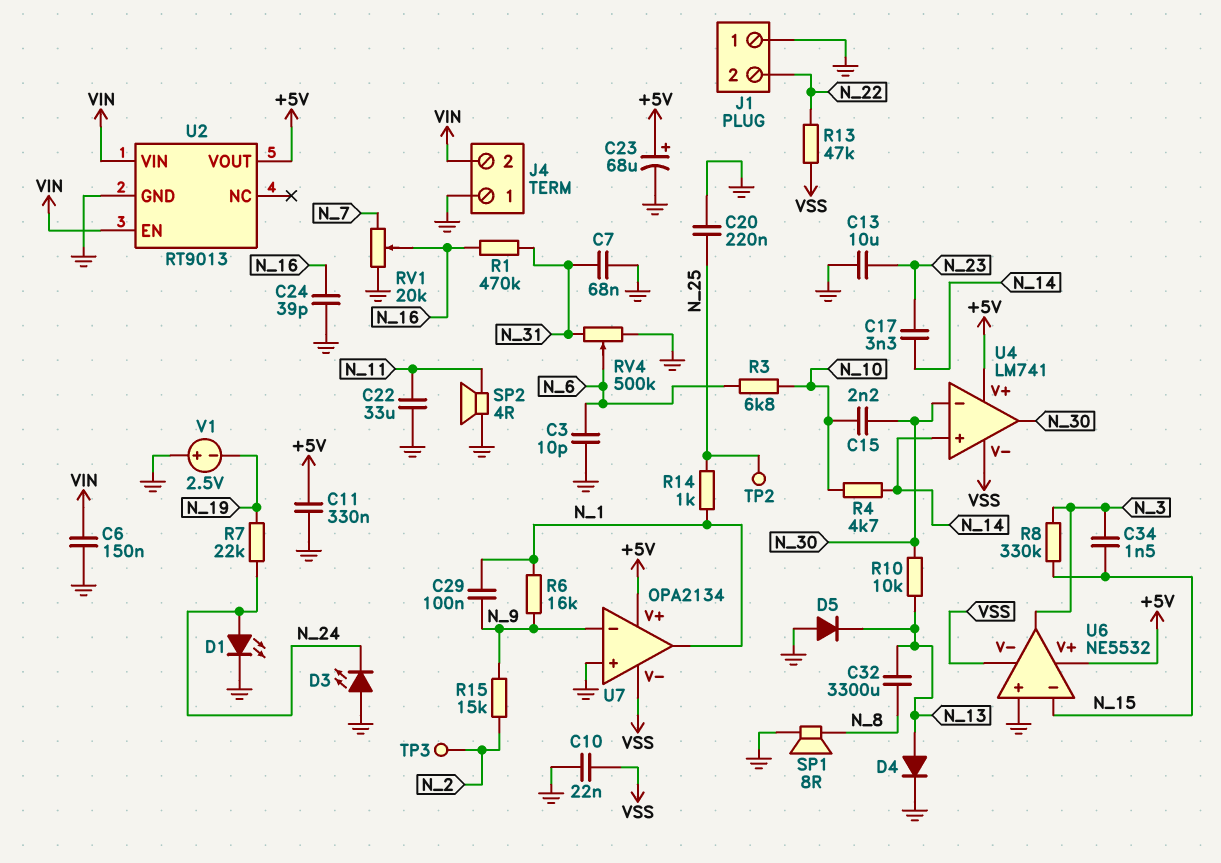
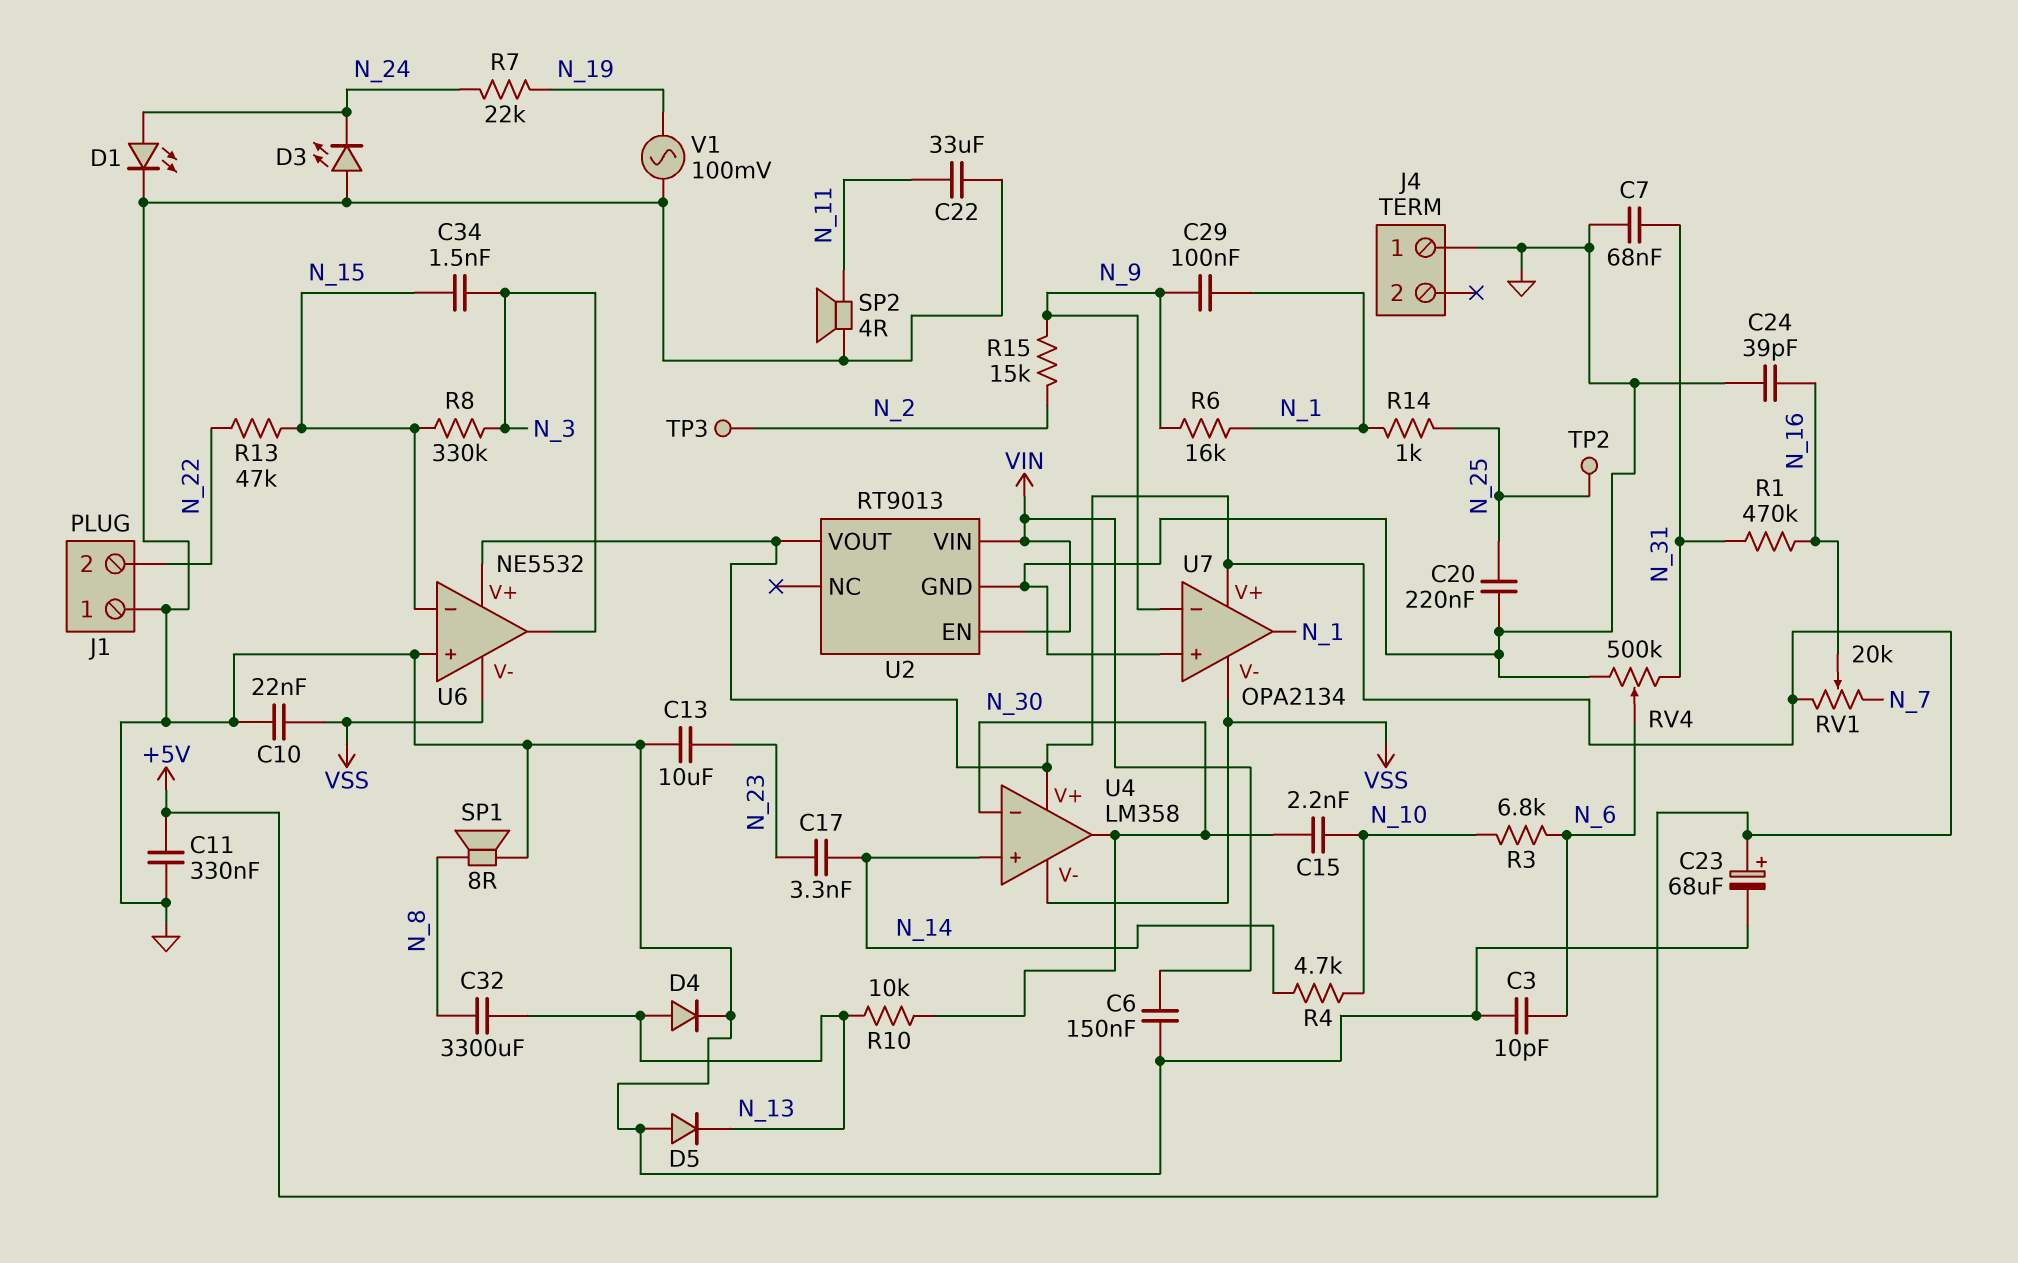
J4 pin 2: VIN -> none
R13: 47k (N_22, VSS) -> 47k (N_15, N_22)
RV1: 20k (GND, N_7, wiper N_16) -> 20k (+5V, N_7, wiper N_16)
U4: LM741 -> LM358
V1: 2.5V (plus GND, minus N_19) -> AC 100mV (GND, N_19)

